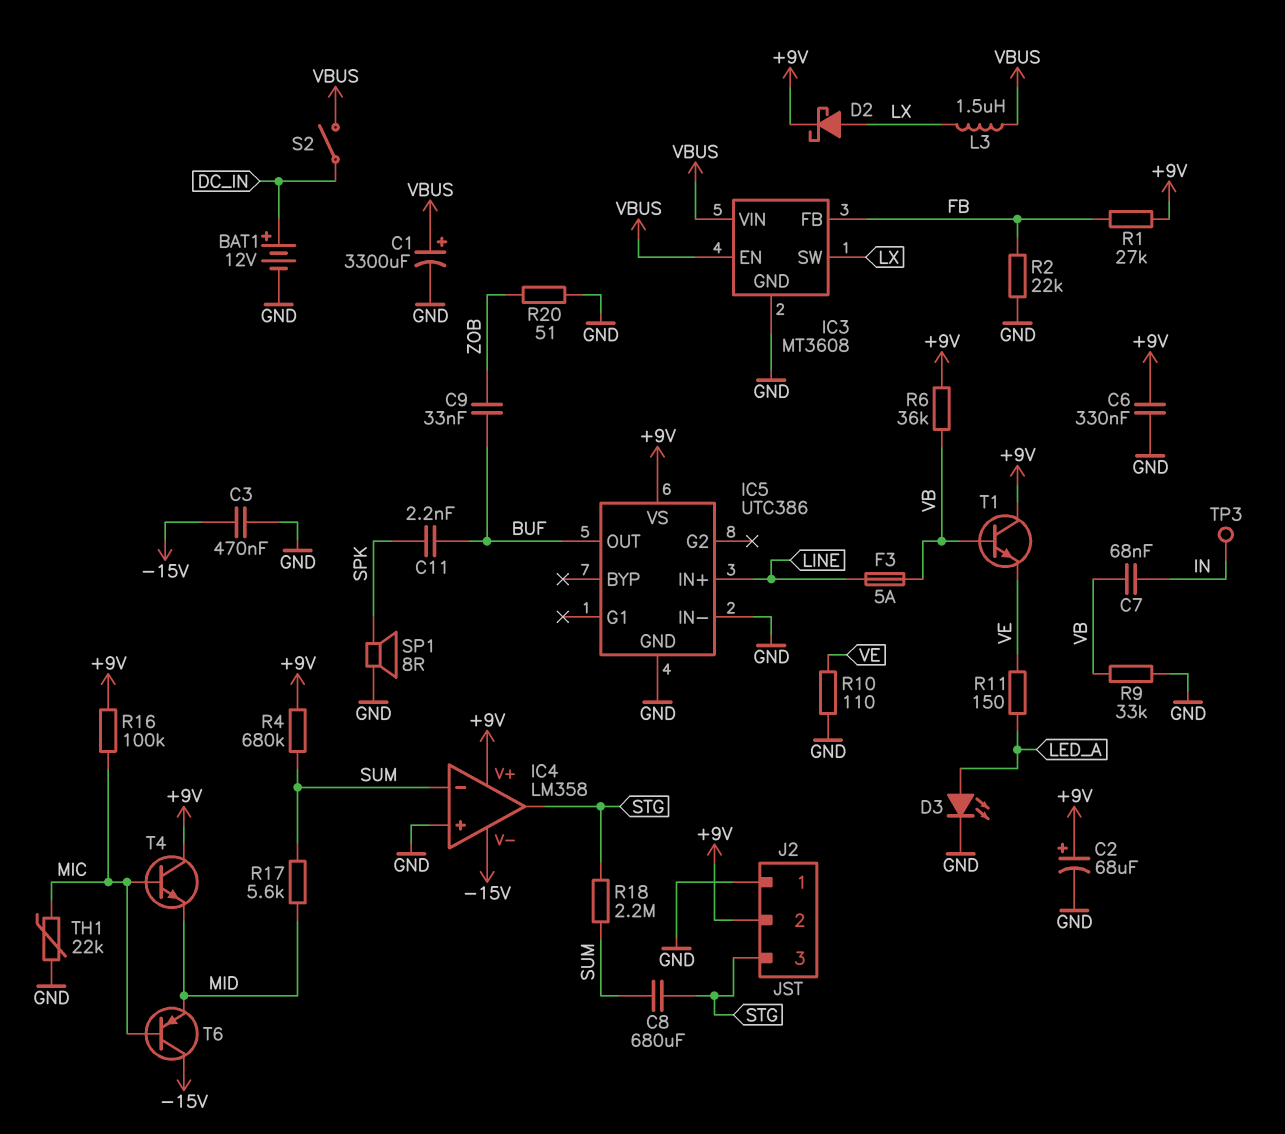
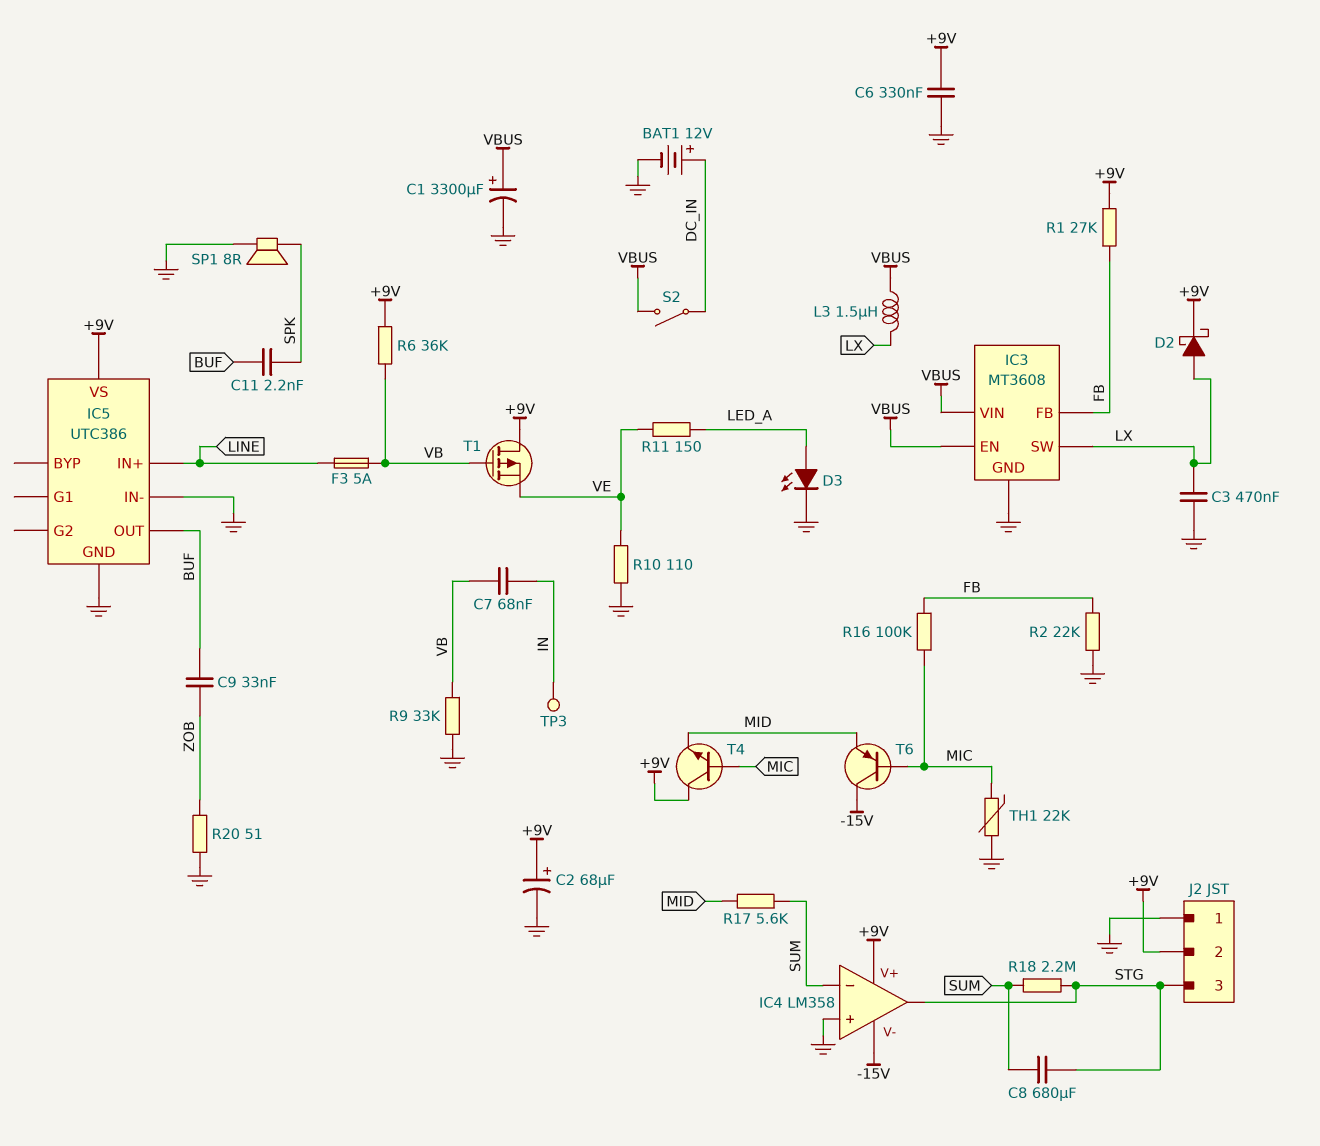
C3: 470nF (-15V, GND) -> 470nF (GND, LX)
R4: 680k (+9V, SUM) -> none
R16: 100k (+9V, MIC) -> 100k (FB, MIC)
T1: NPN (B VB, C +9V, E VE) -> PMOS (G VB, D +9V, S VE)

